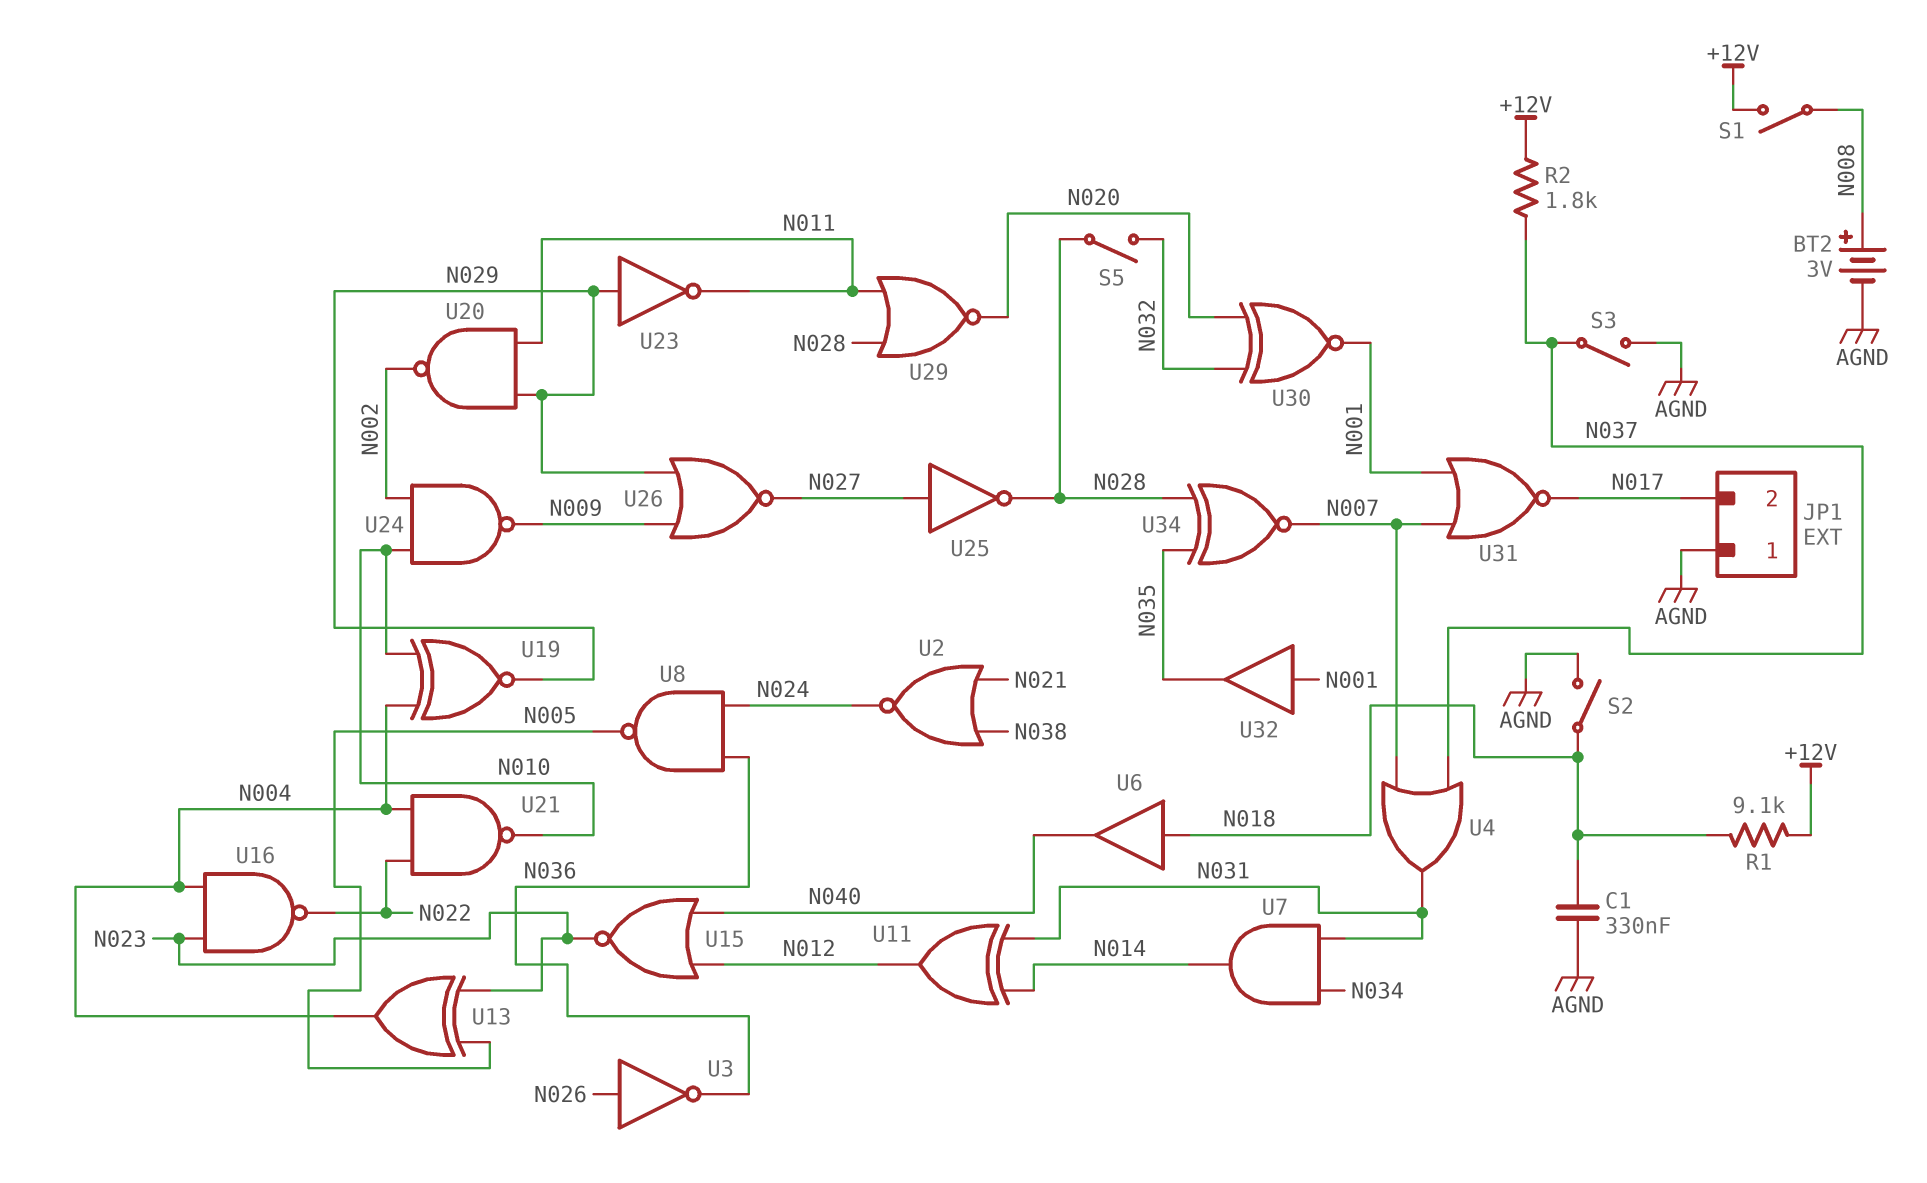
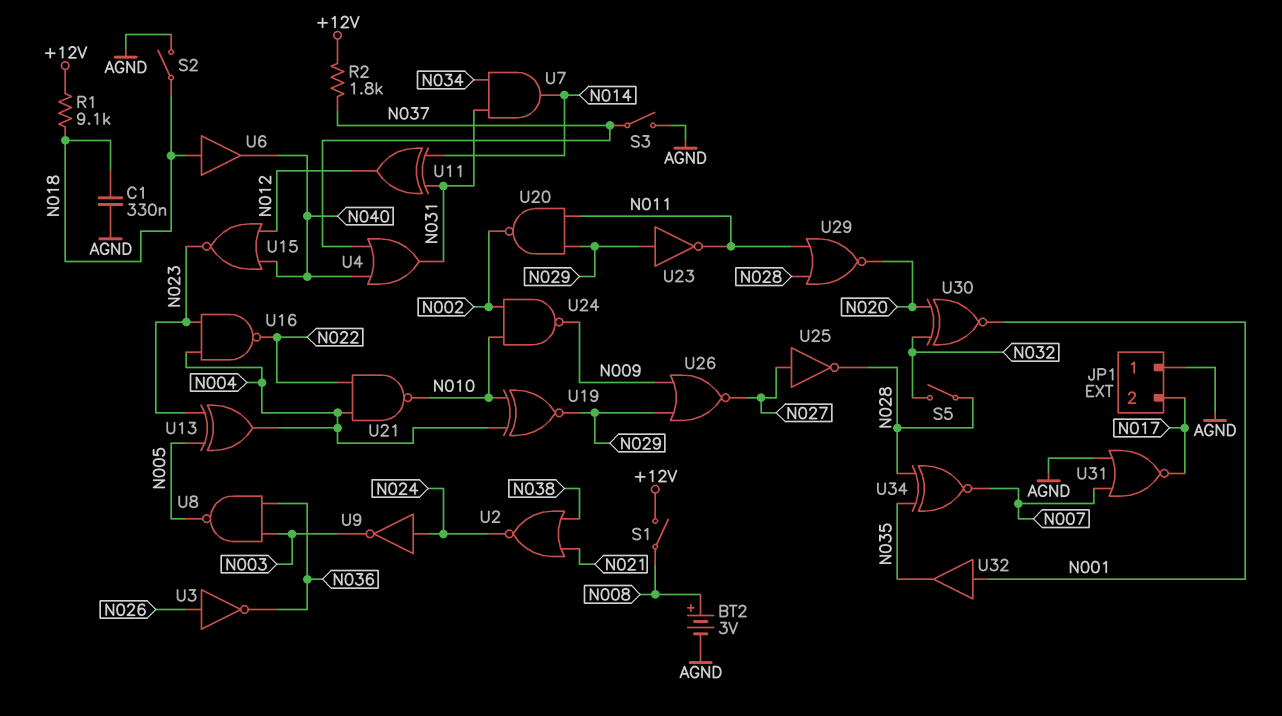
U4: OR (in N007, in N037, out N031) -> OR (in N037, in N040, out N031)
U8: NAND (in N024, in N036, out N005) -> NAND (in N003, in N036, out N005)
U9: none -> NOT (in N024, out N003)
U31: NOR (in N001, in N007, out N017) -> NOR (in AGND, in N007, out N017)

